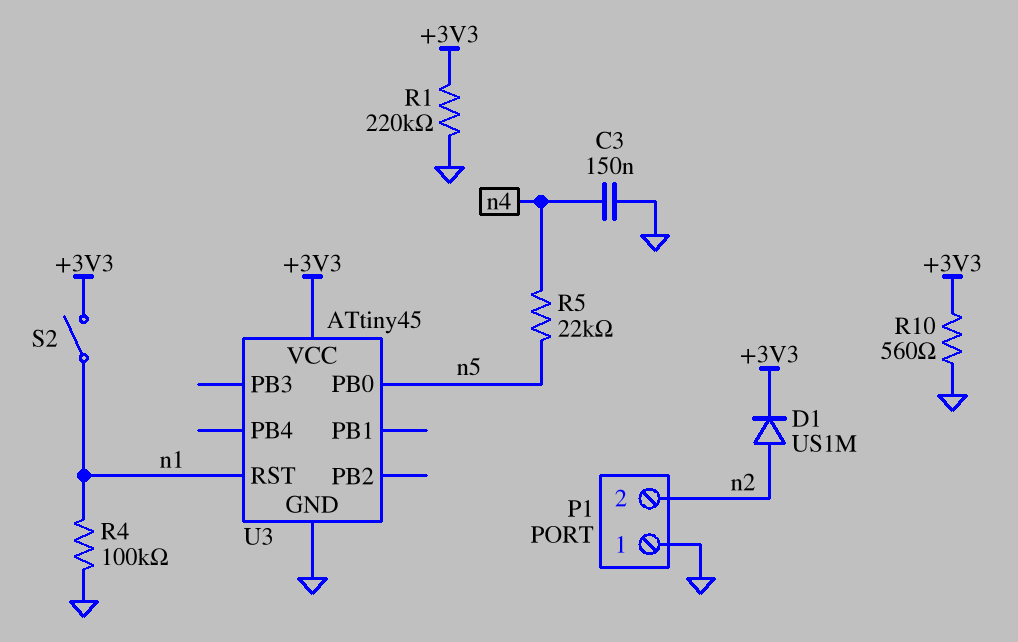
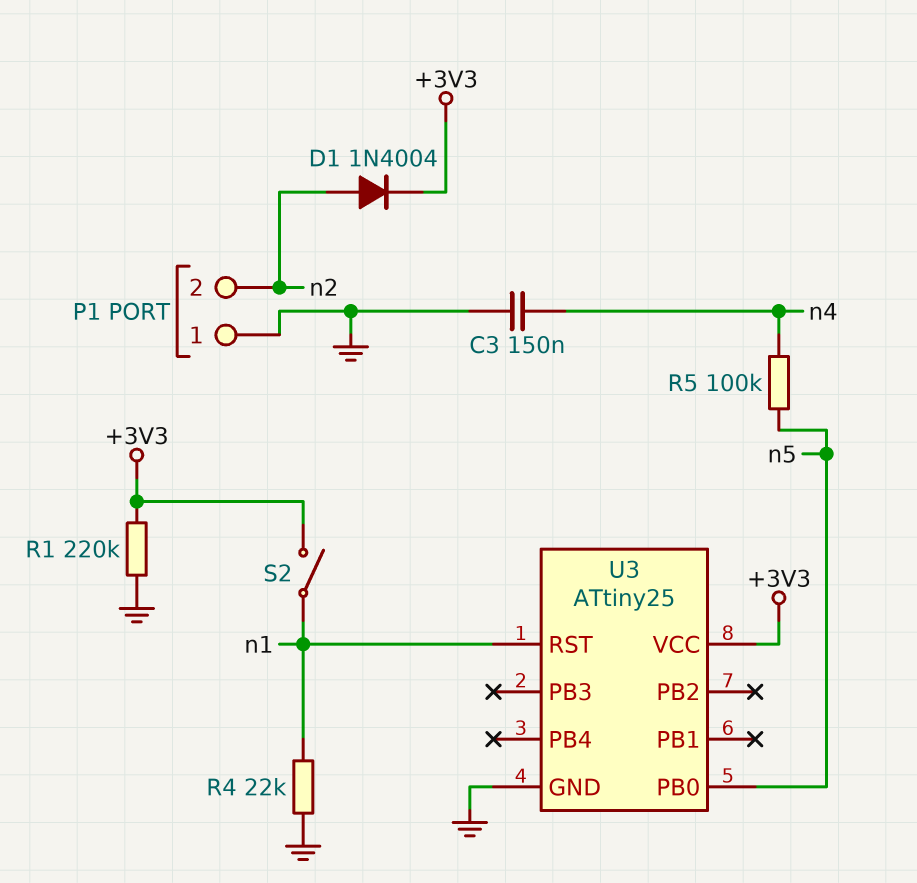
D1: diode US1M (A n2, K +3V3) -> diode 1N4004 (A n2, K +3V3)
R4: 100k (GND, n1) -> 22k (GND, n1)
R5: 22k (n4, n5) -> 100k (n4, n5)
R10: 560 (+3V3, GND) -> none
U3: ATtiny45 -> ATtiny25

